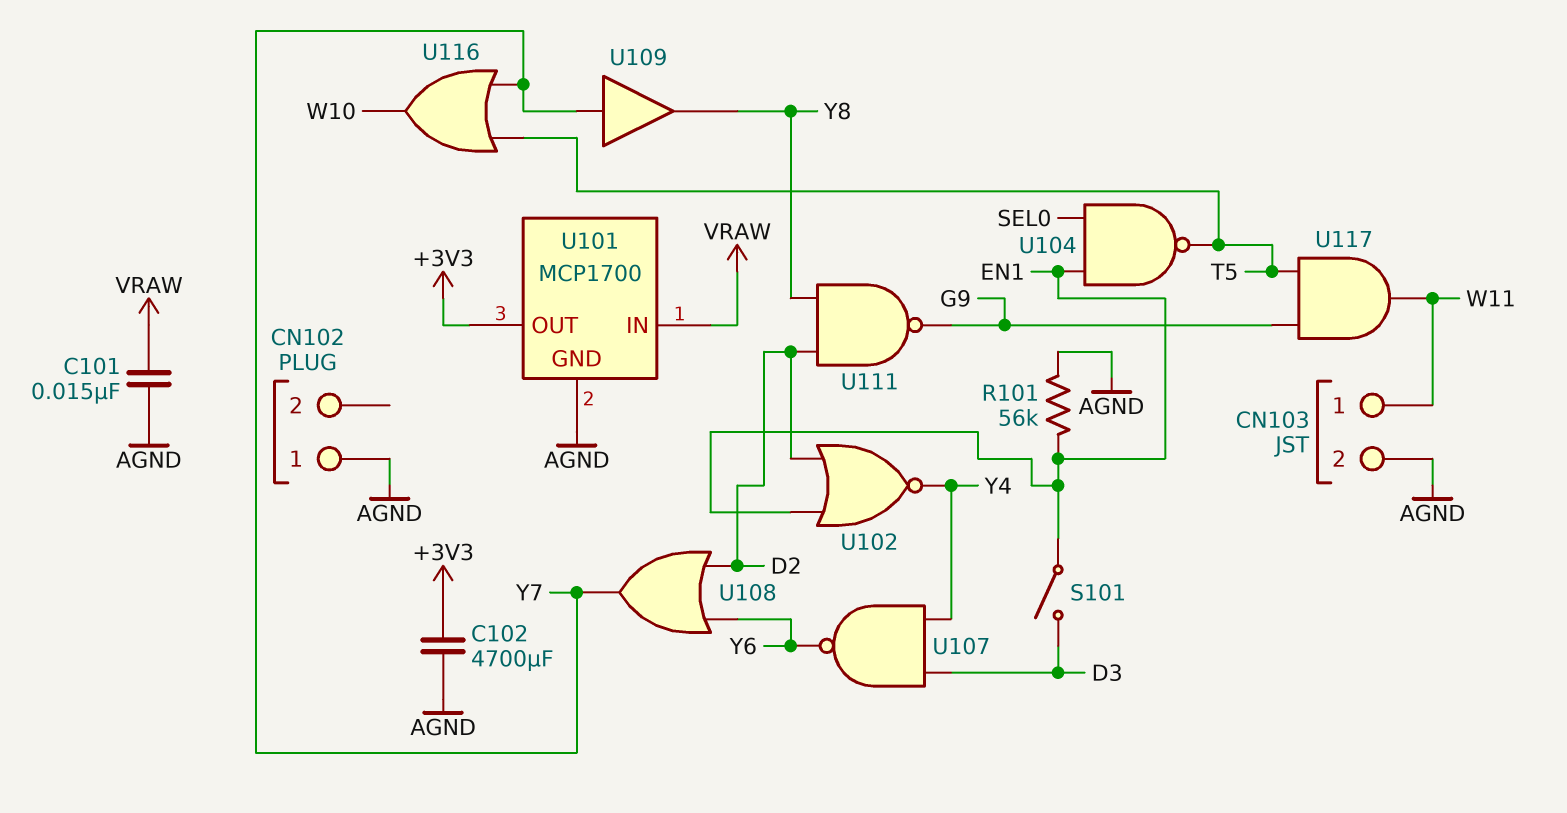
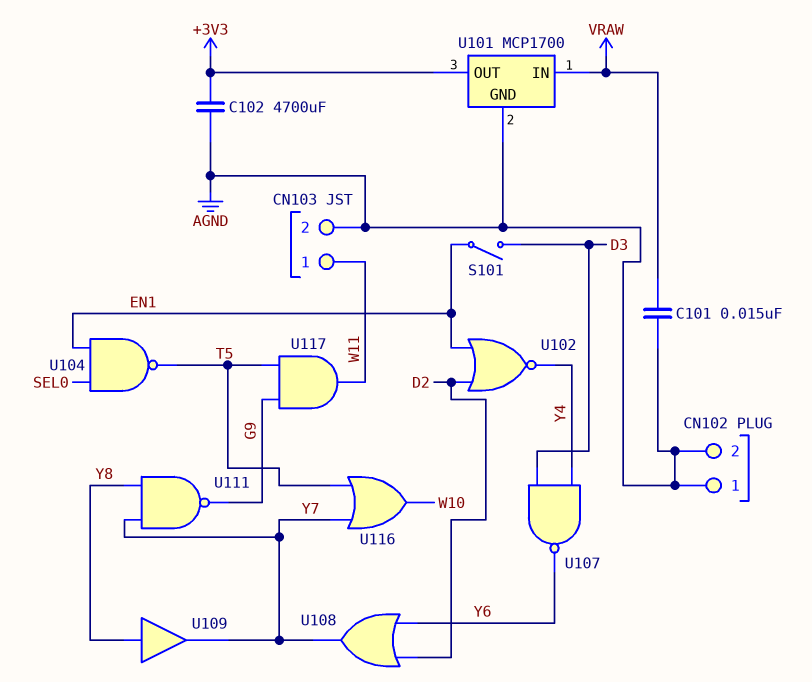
CN102 pin 2: none -> AGND
R101: 56k (AGND, EN1) -> none
U109: buffer (in Y7, out Y8) -> buffer (in Y8, out Y7)
U111: NAND (in D2, in Y8, out G9) -> NAND (in Y7, in Y8, out G9)

